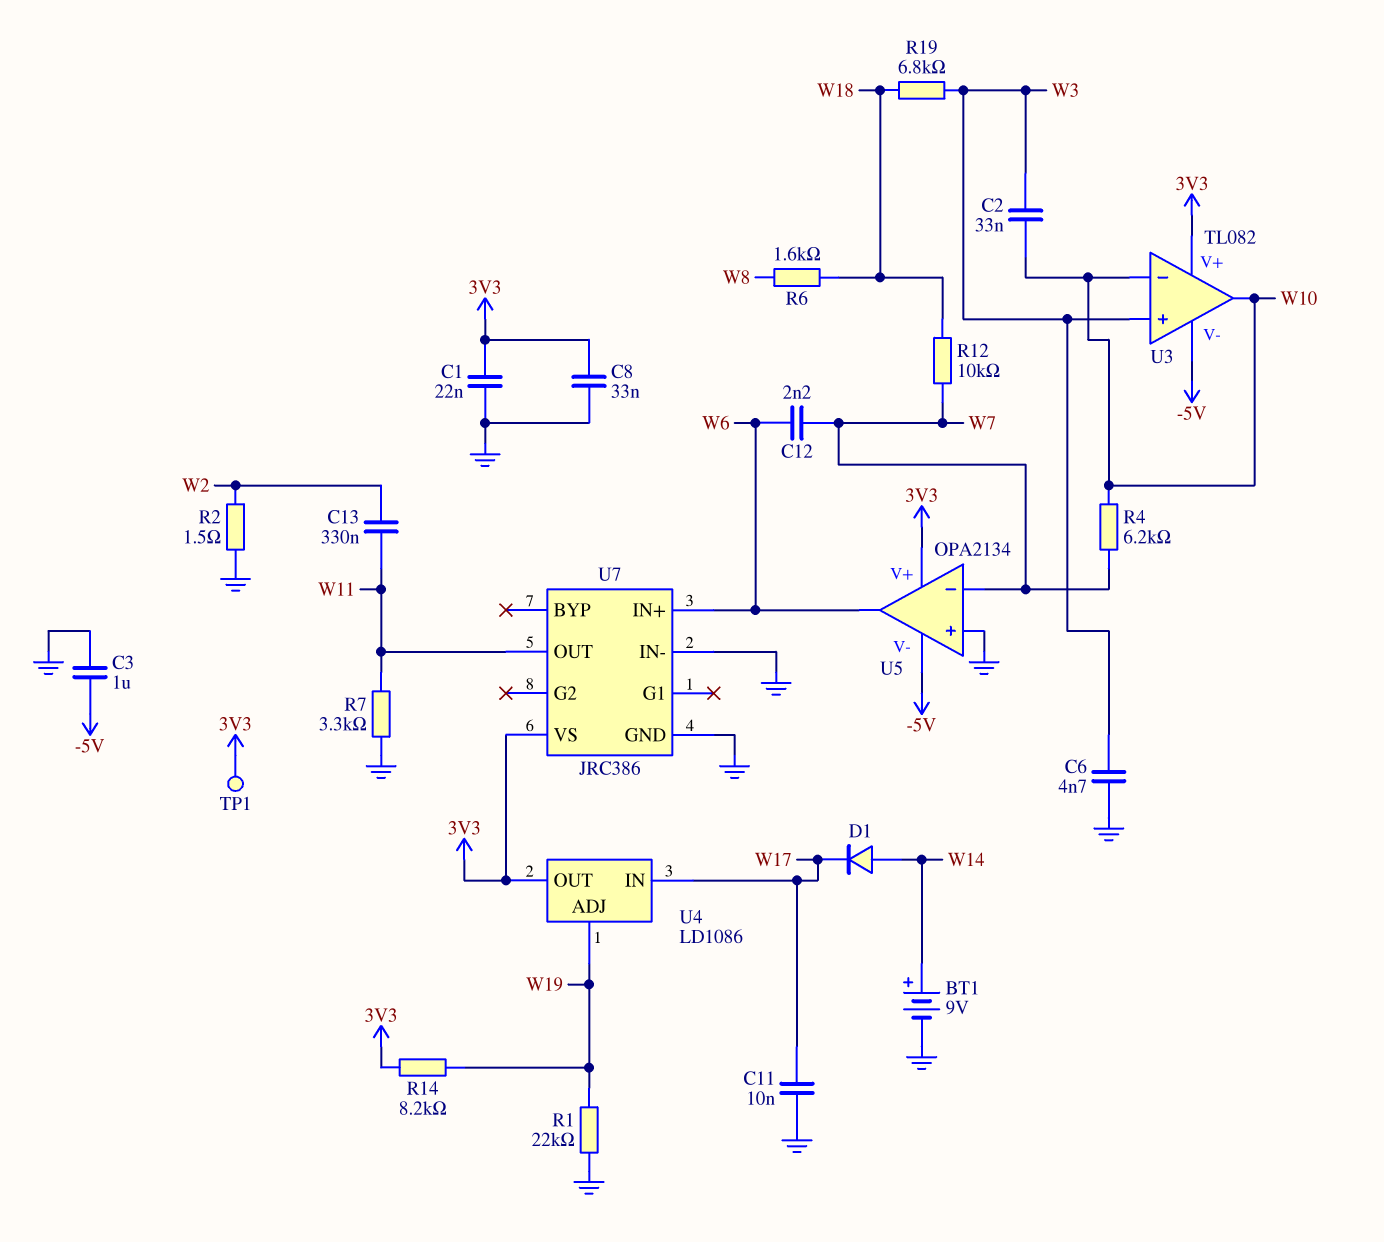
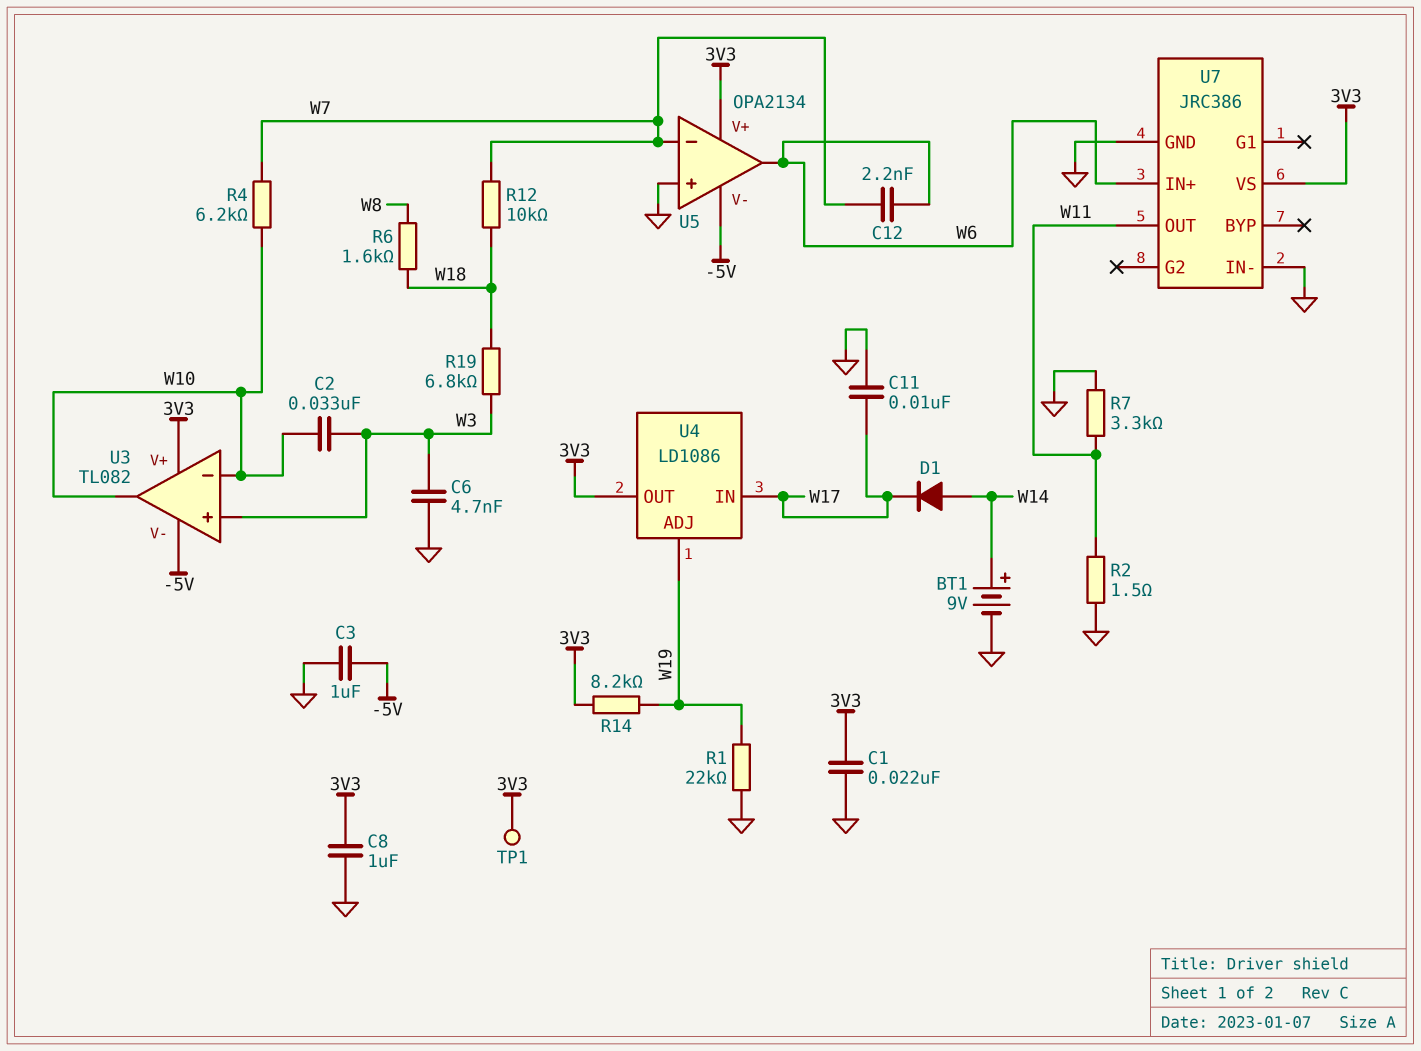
C8: 33nF (3V3, GND) -> 1uF (3V3, GND)
C13: 330nF (W2, W11) -> none
R2: 1.5 (GND, W2) -> 1.5 (GND, W11)

